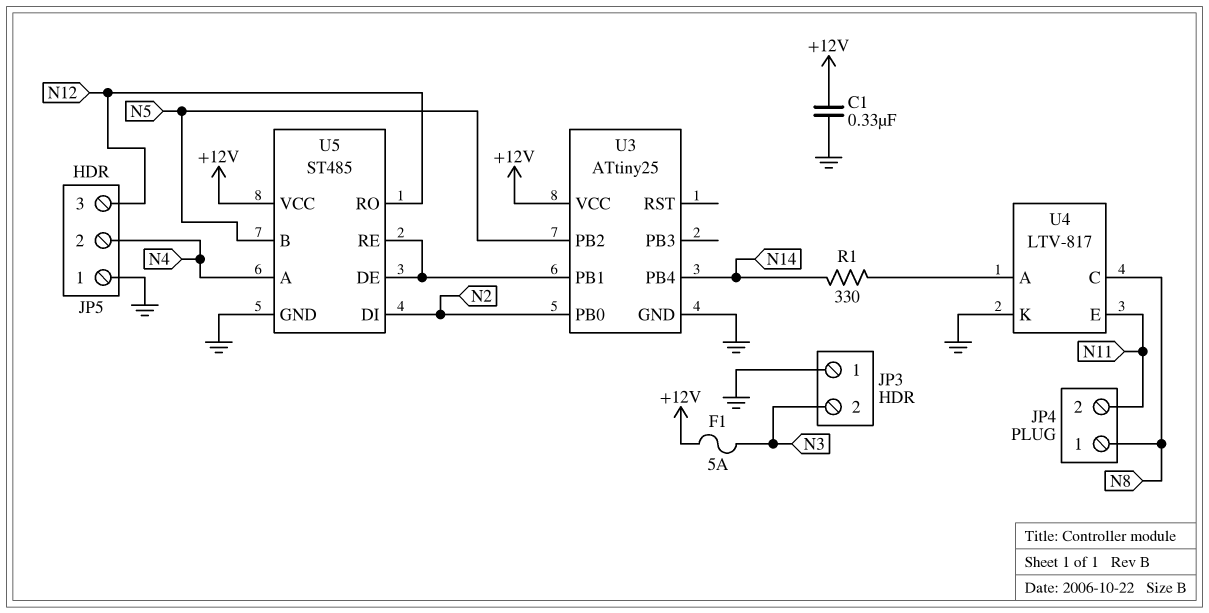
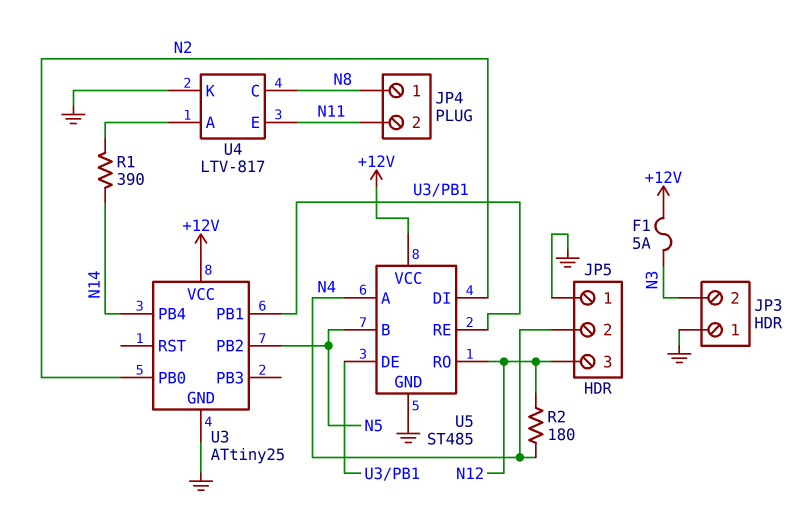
C1: 330nF (+12V, GND) -> none
R1: 330 (N14, U4/A) -> 390 (N14, U4/A)
R2: none -> 180 (N4, N12)

